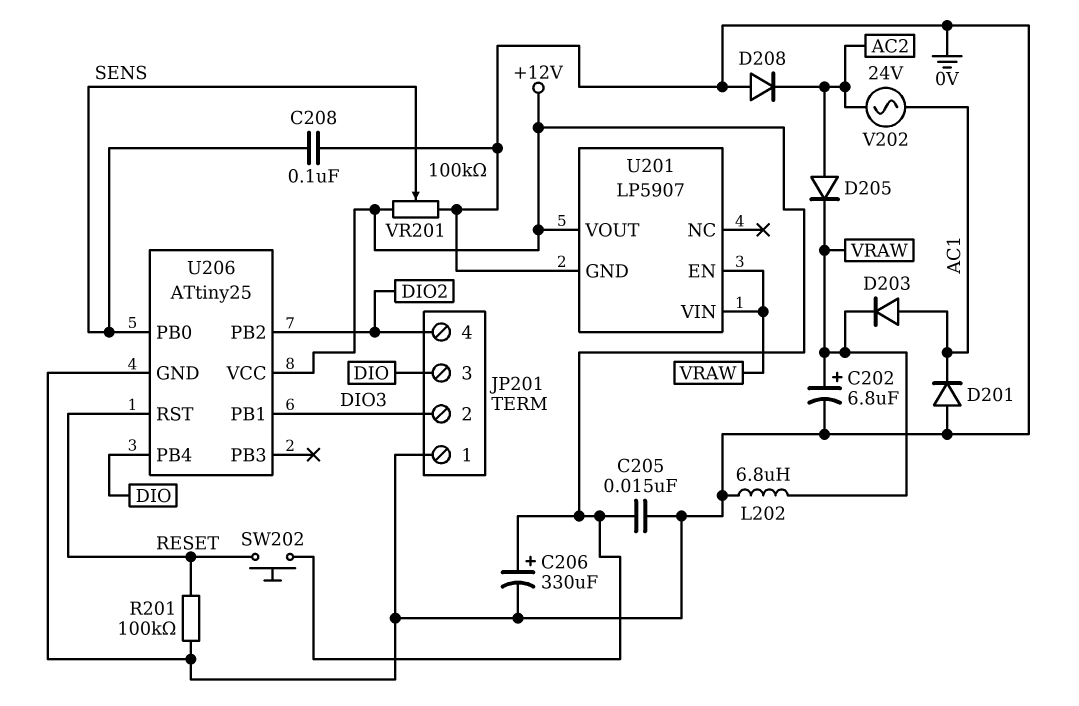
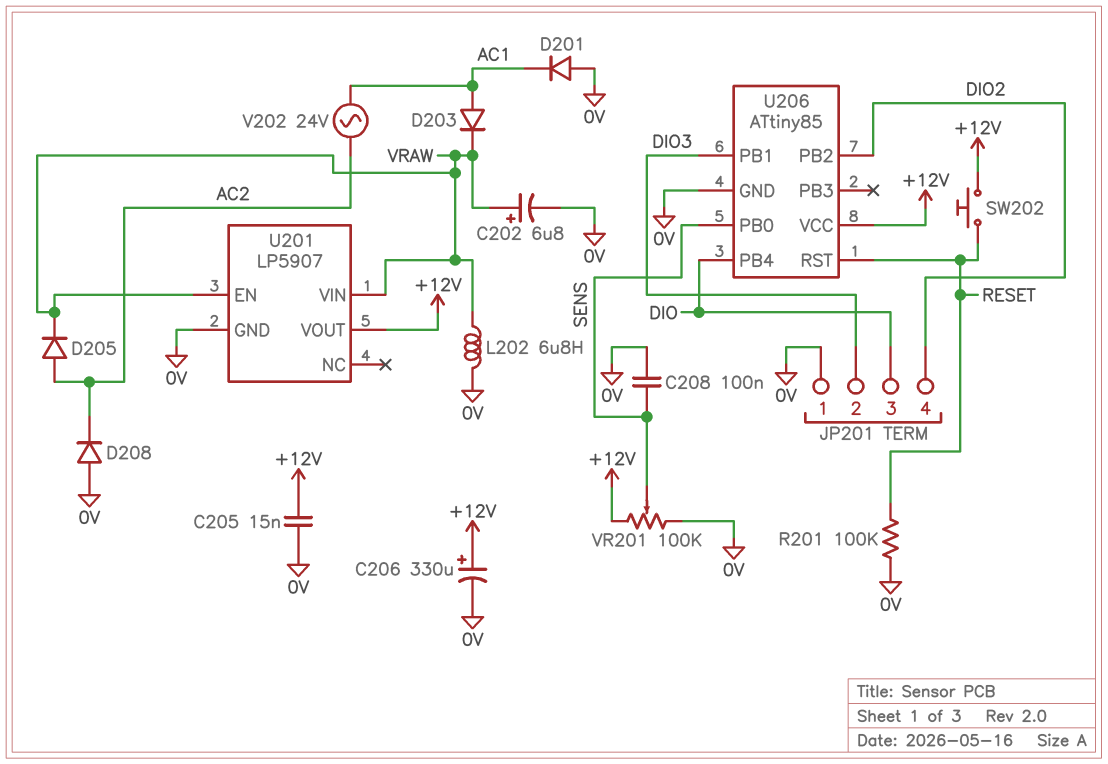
U206: ATtiny25 -> ATtiny85

